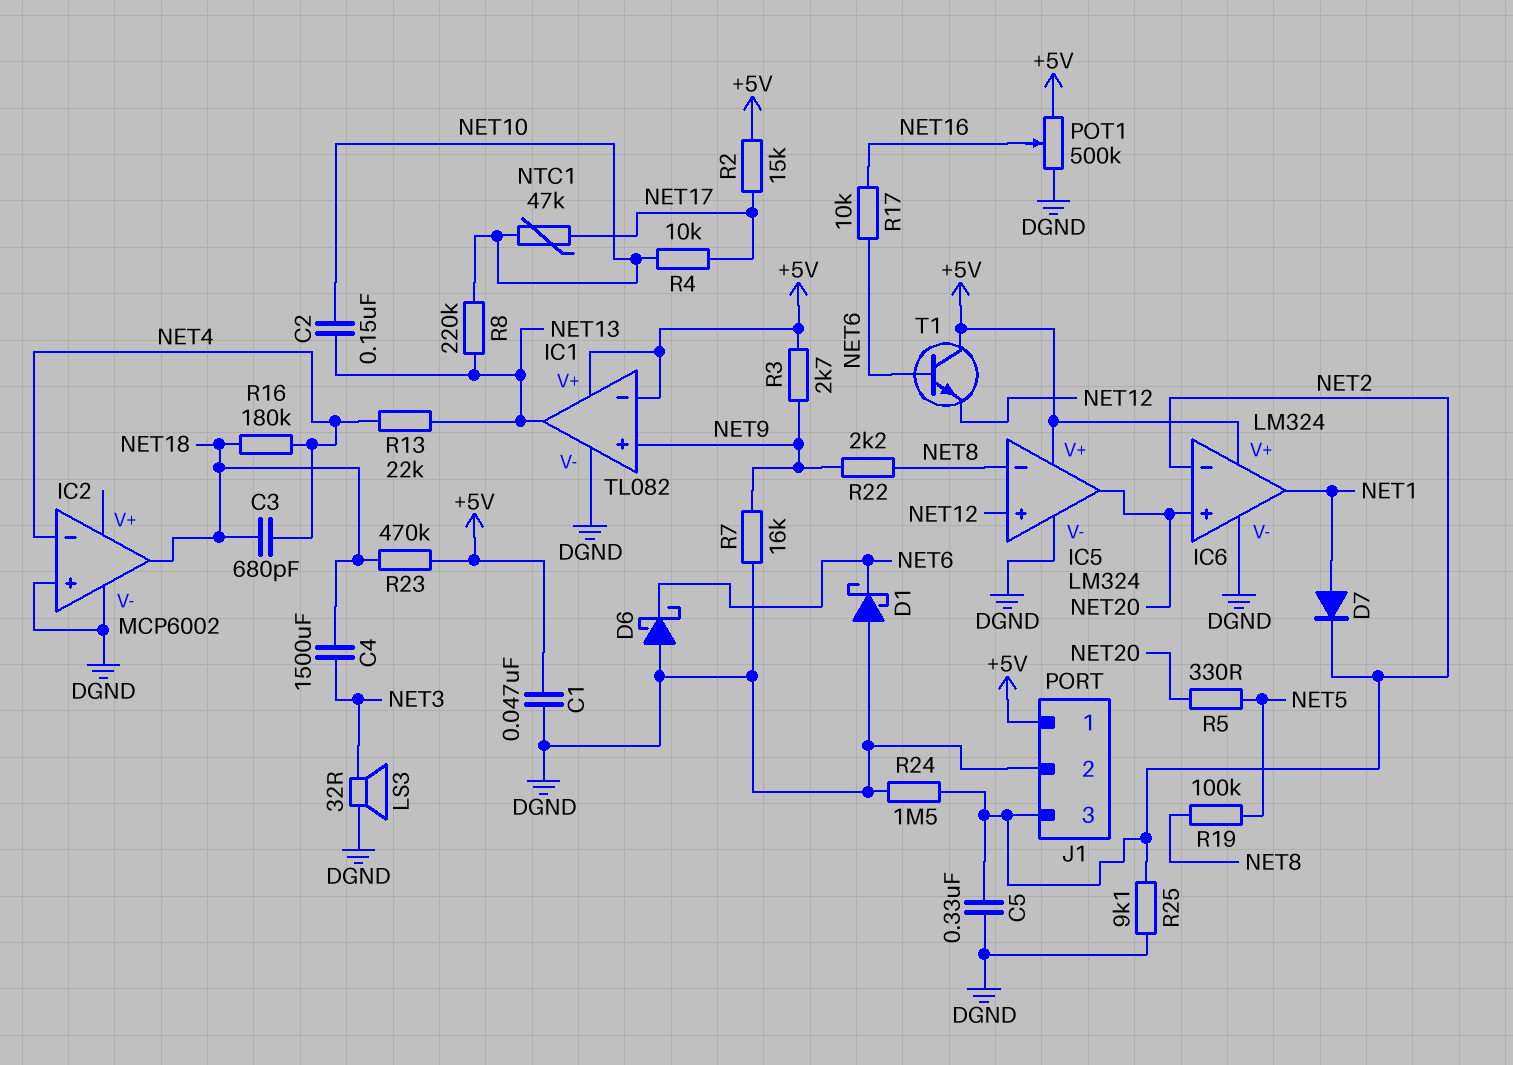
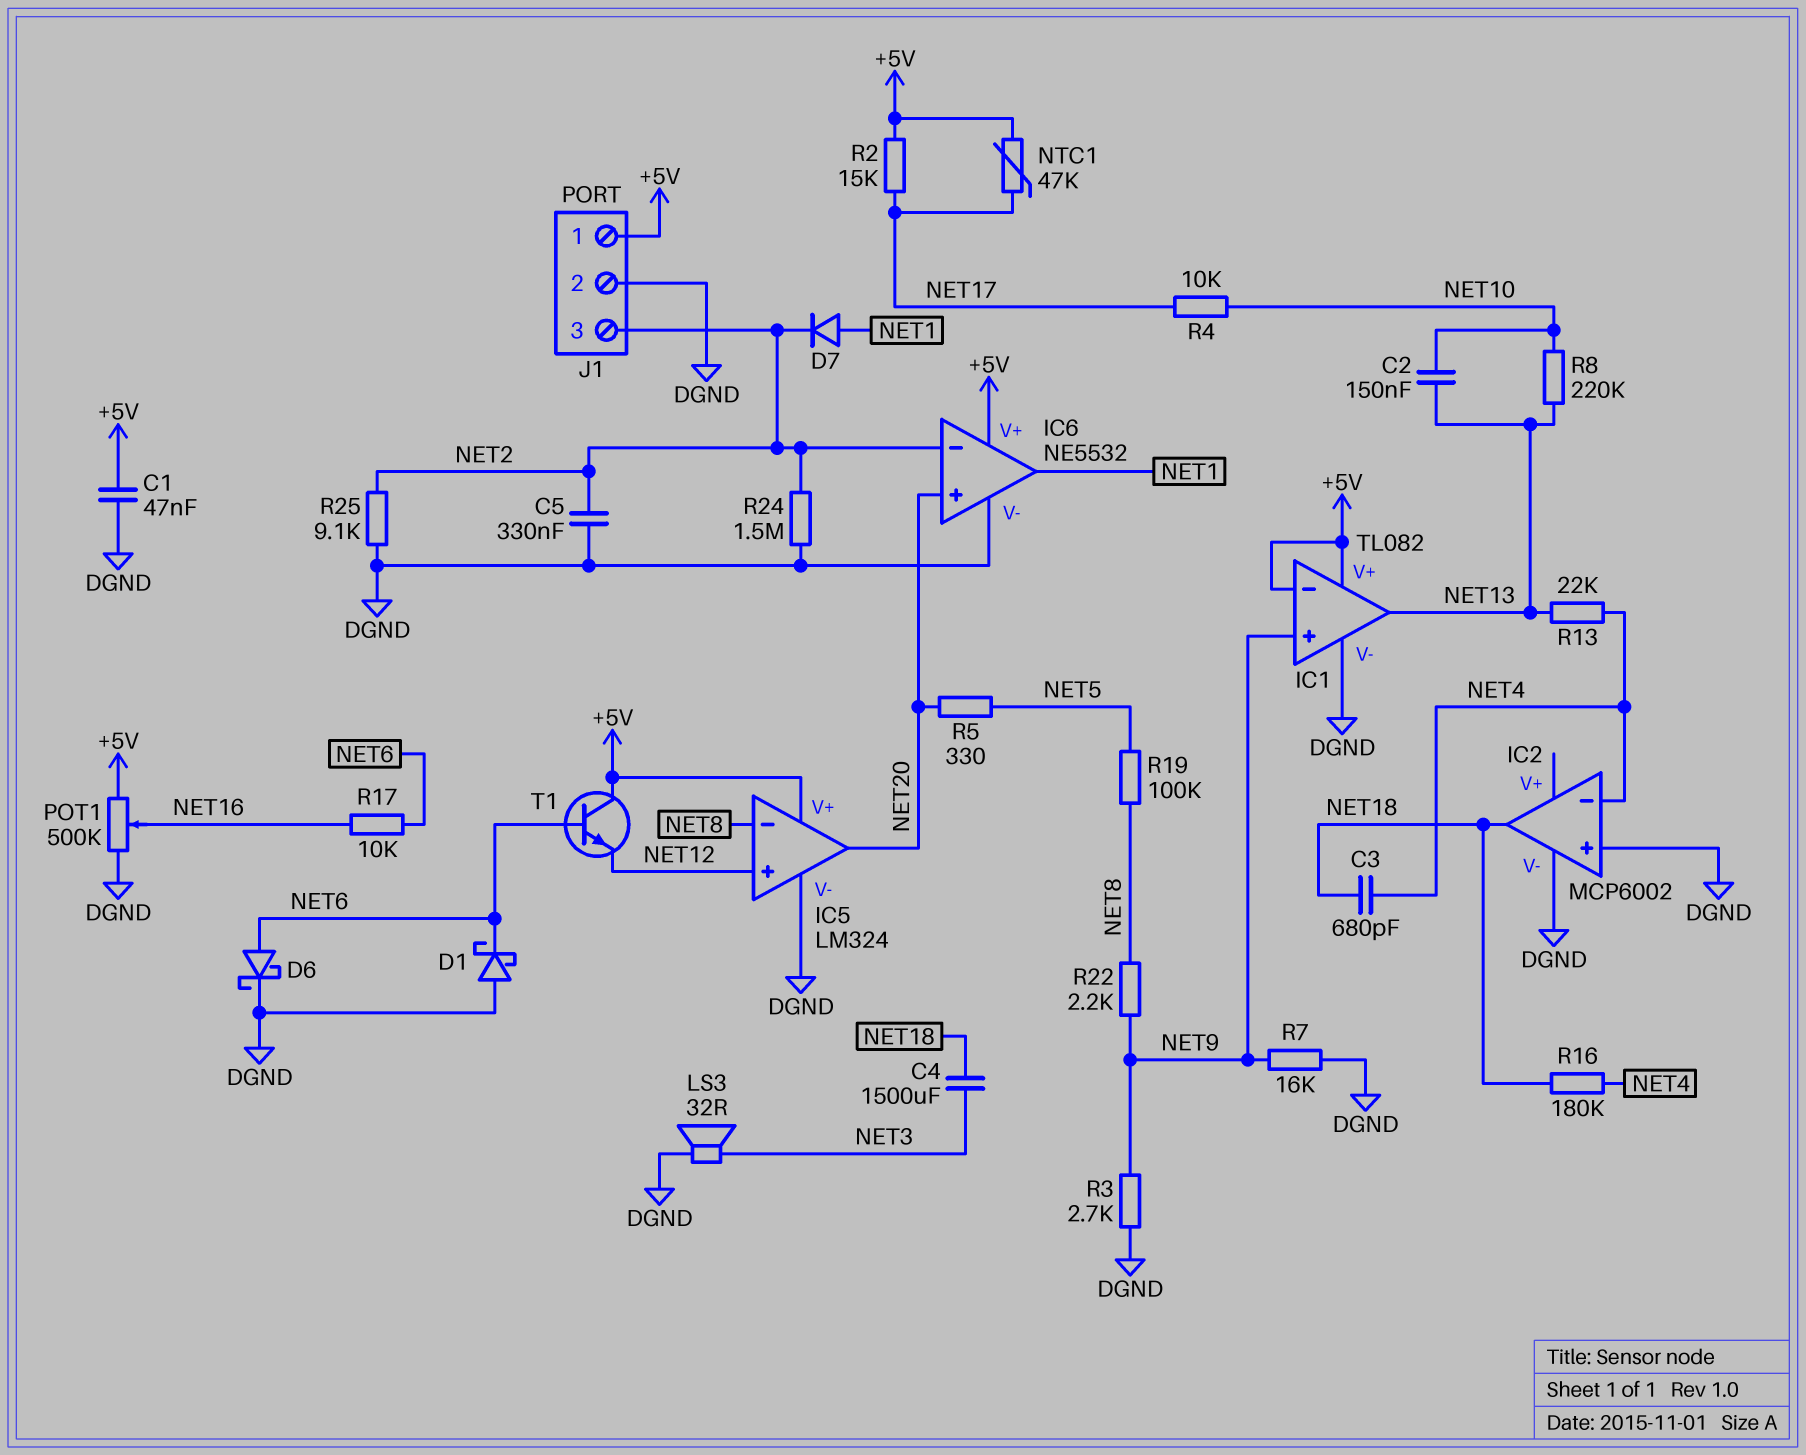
D6: schottky (A DGND, K NET6) -> schottky (A NET6, K DGND)
IC6: LM324 -> NE5532
NTC1: 47k (NET10, NET17) -> 47k (+5V, NET17)
R3: 2.7k (+5V, NET9) -> 2.7k (DGND, NET9)
R23: 470k (+5V, NET18) -> none

